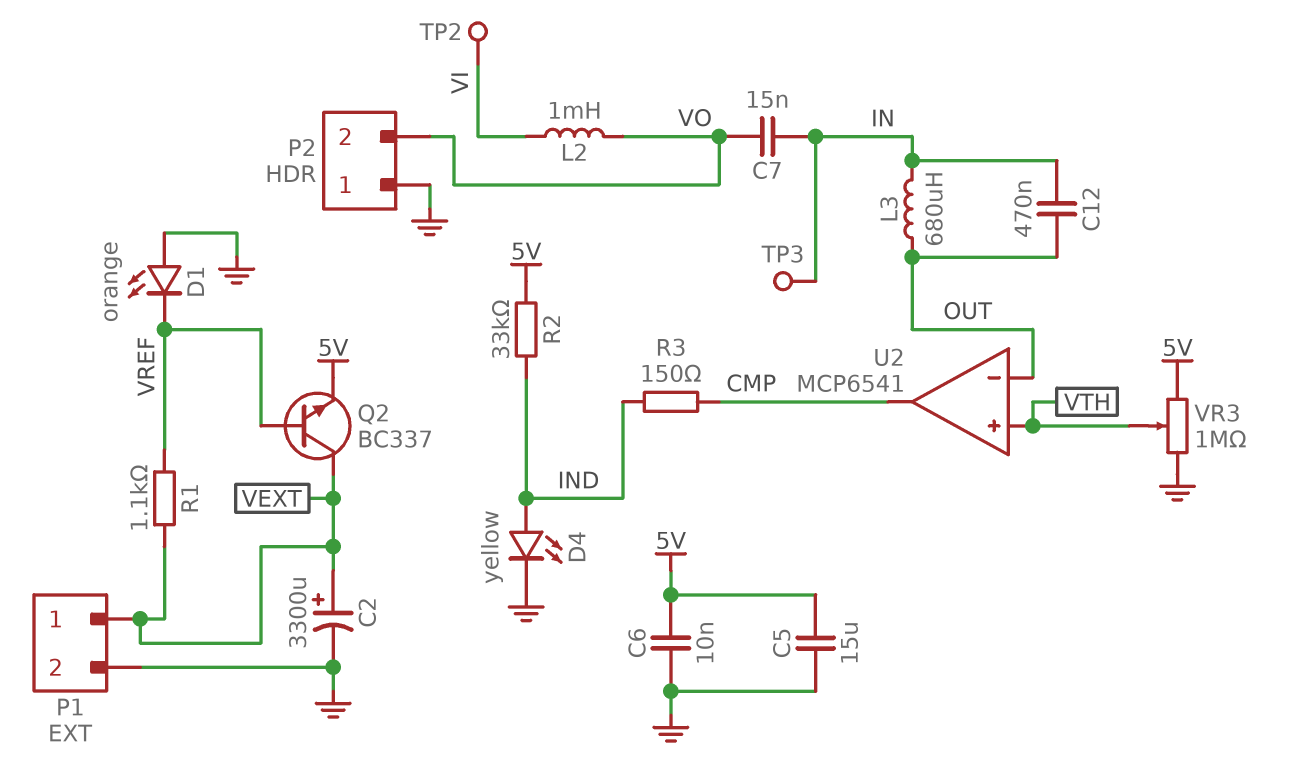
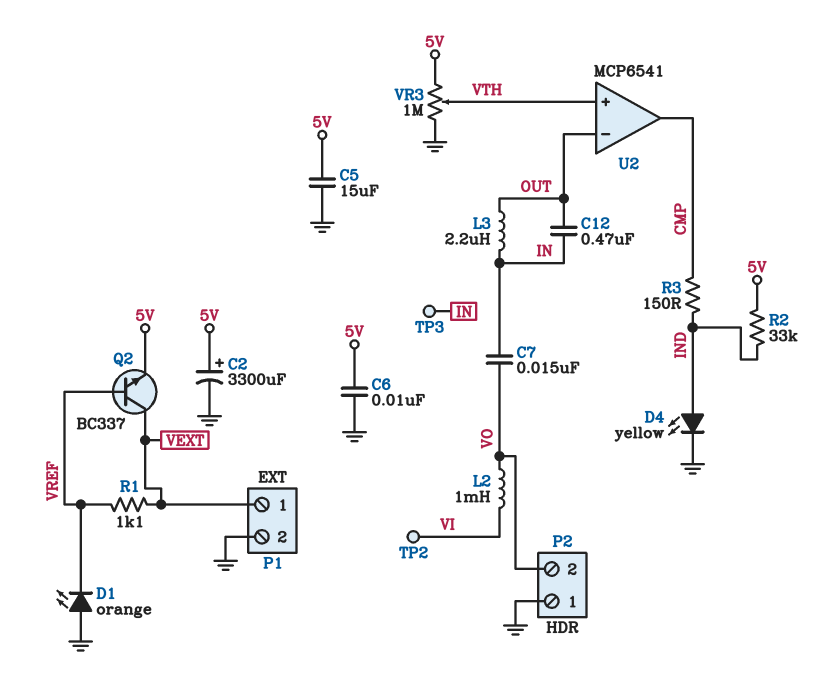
C2: 3300uF (plus VEXT, minus GND) -> 3300uF (plus 5V, minus GND)
L3: 680uH (IN, OUT) -> 2.2uH (IN, OUT)

